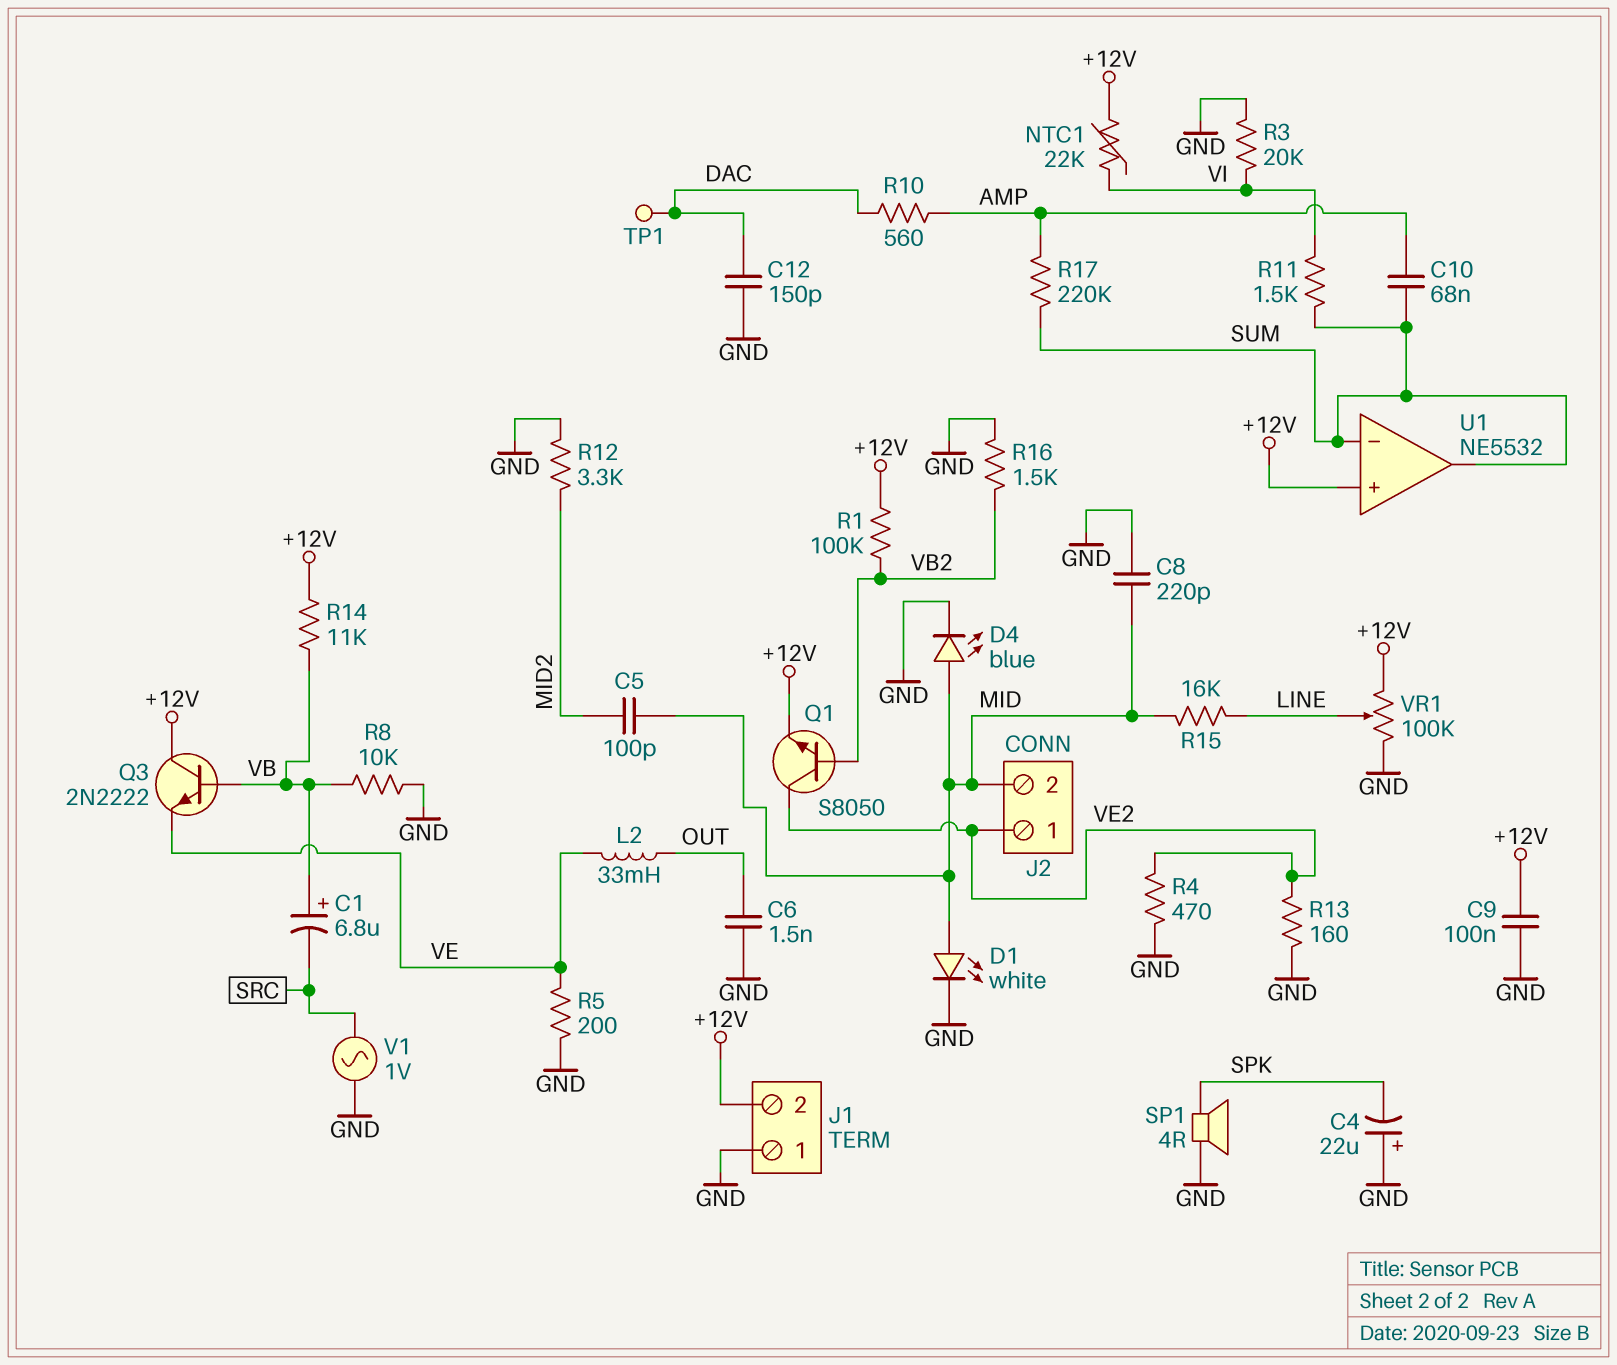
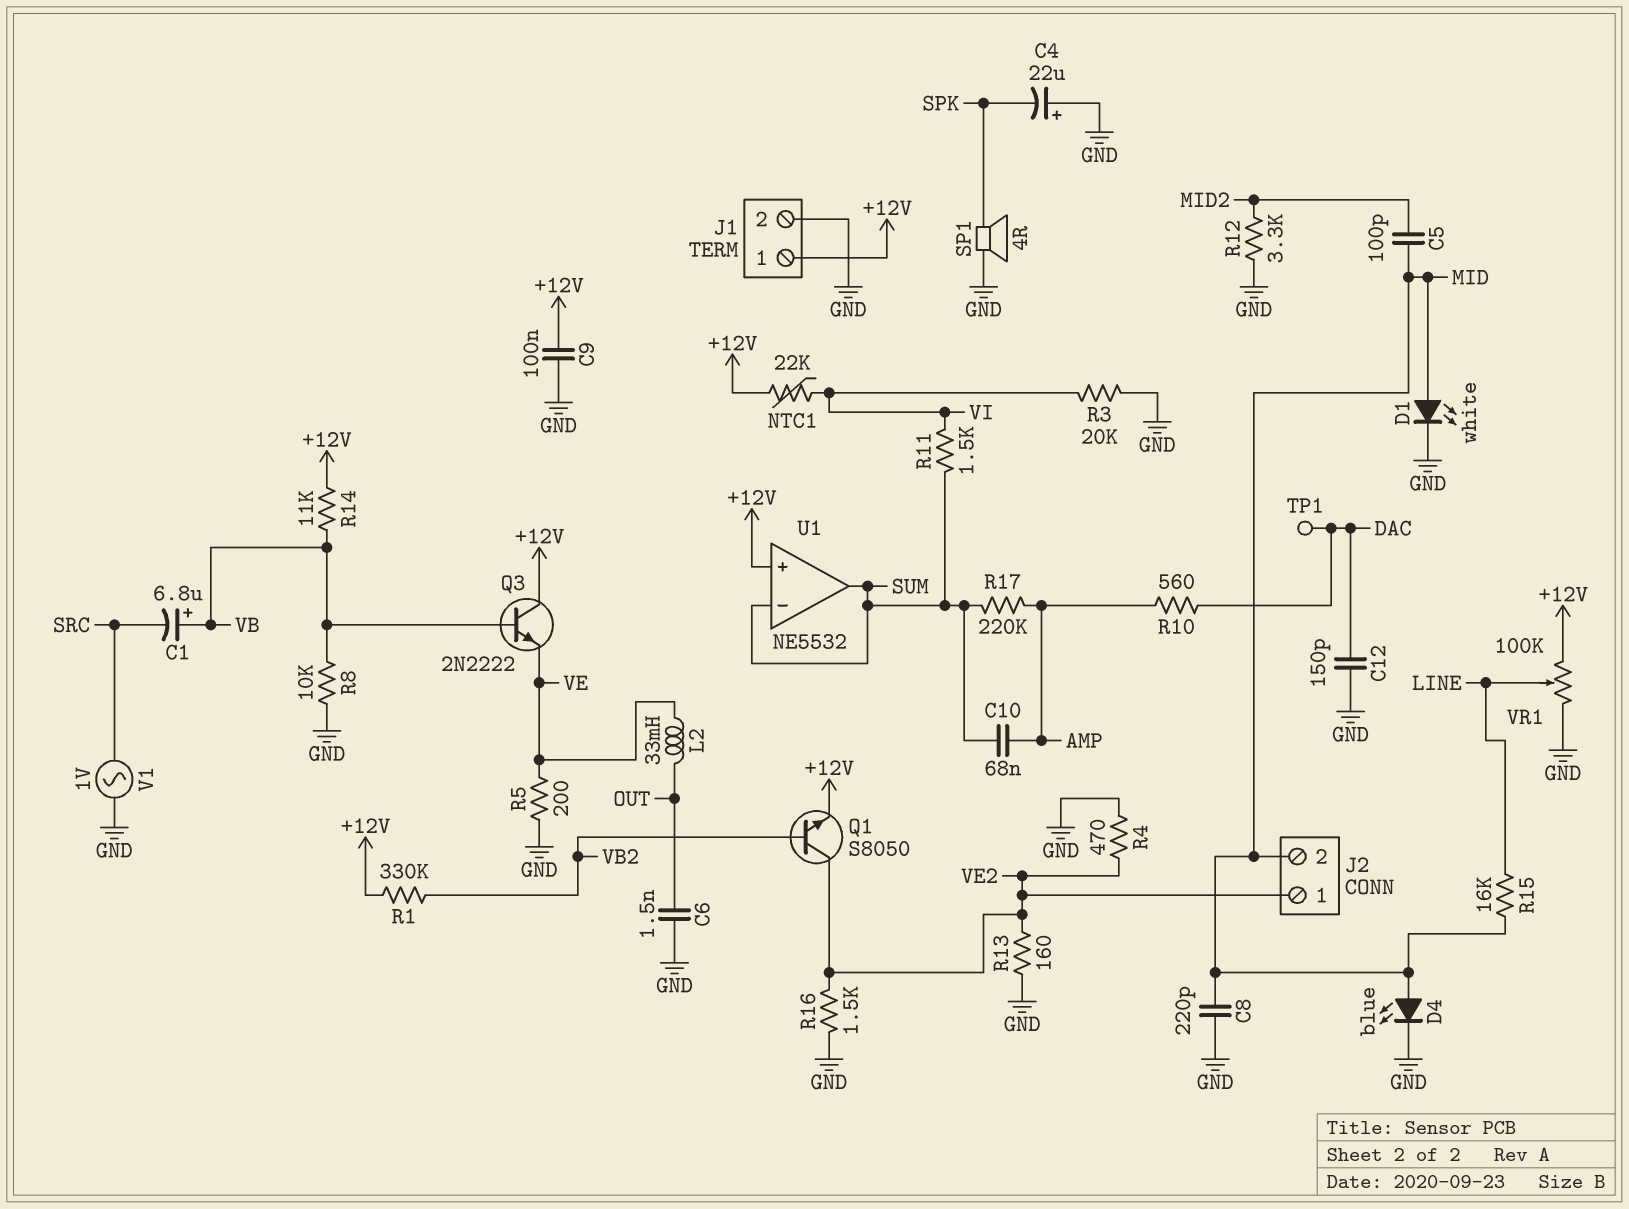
J1 pin 1: GND -> +12V
J1 pin 2: +12V -> GND
R1: 100k (+12V, VB2) -> 330k (+12V, VB2)
R16: 1.5k (GND, VB2) -> 1.5k (GND, VE2)

